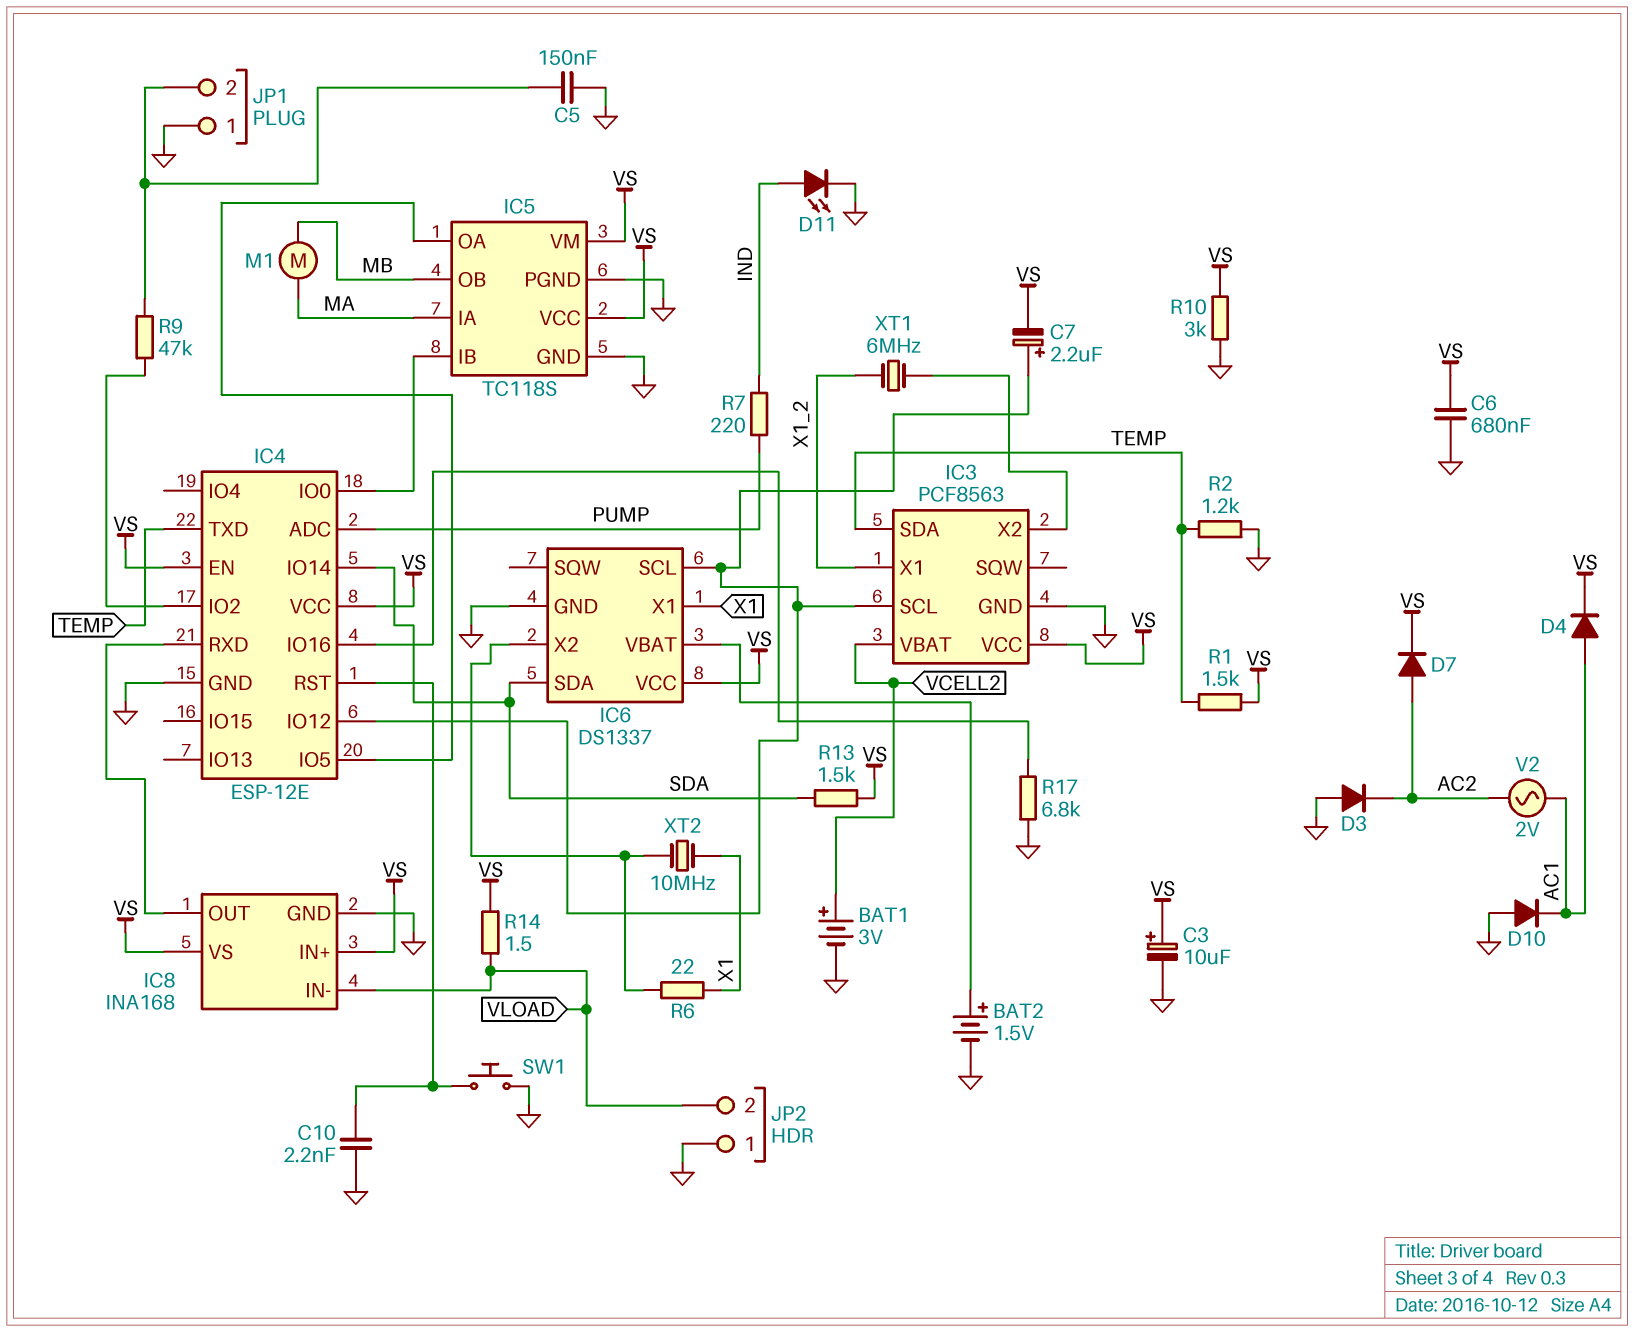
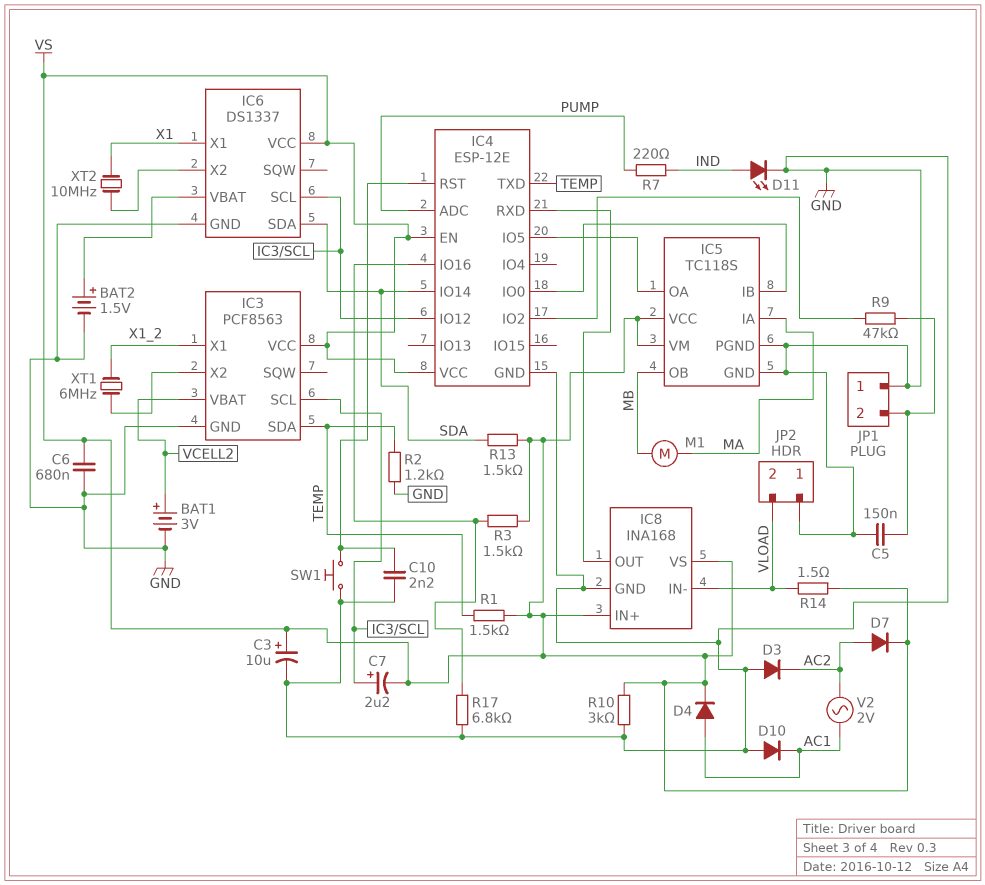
R3: none -> 1.5k (IC4/IO16, VS)
R6: 22 (IC6/X2, X1) -> none

